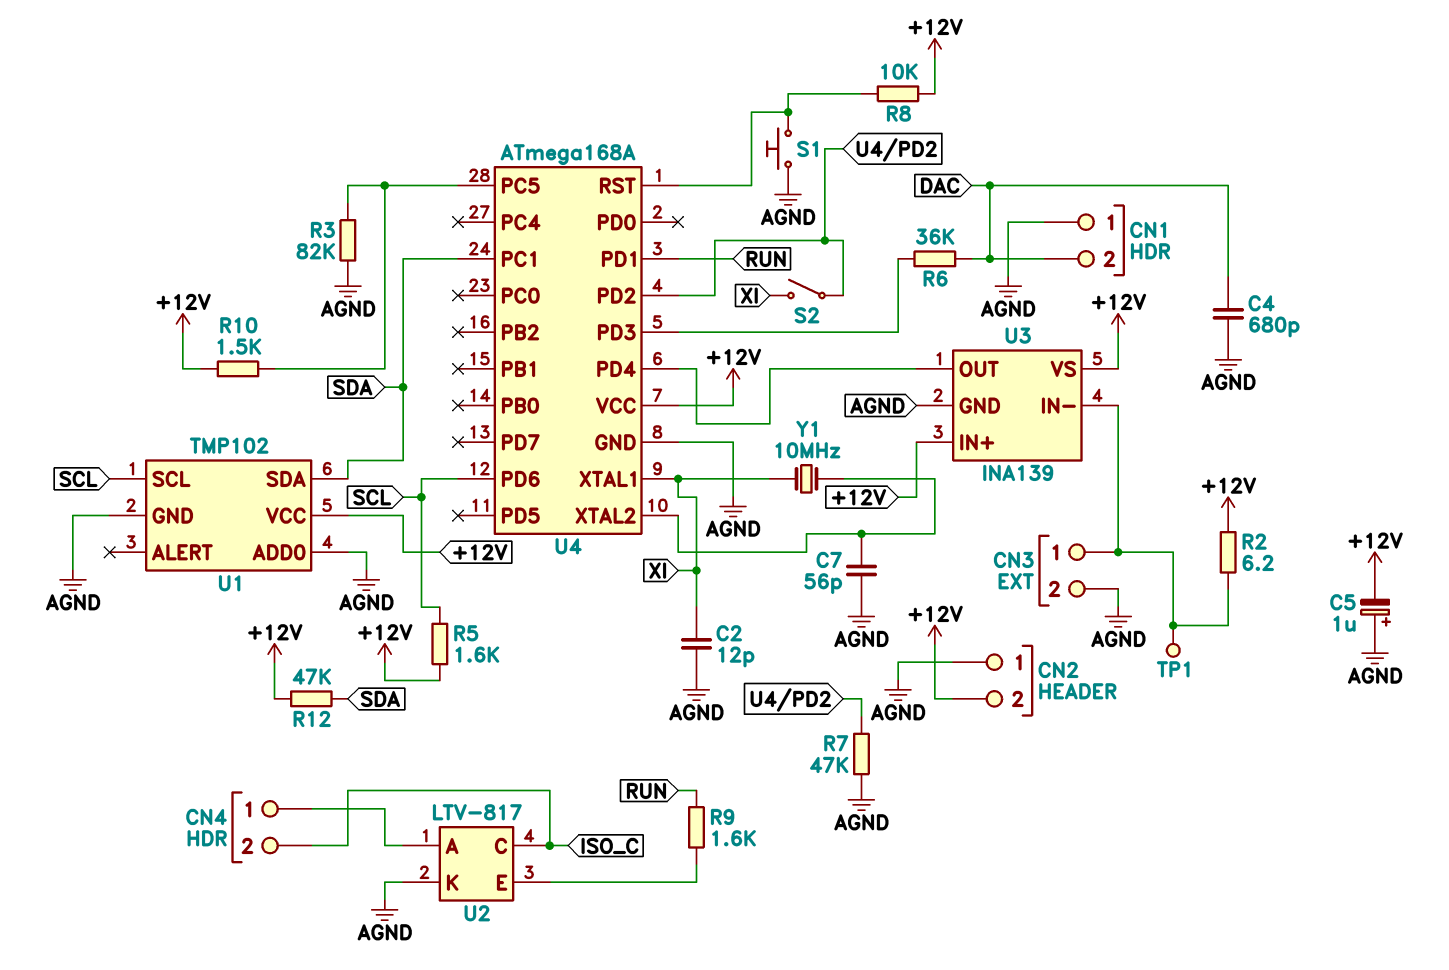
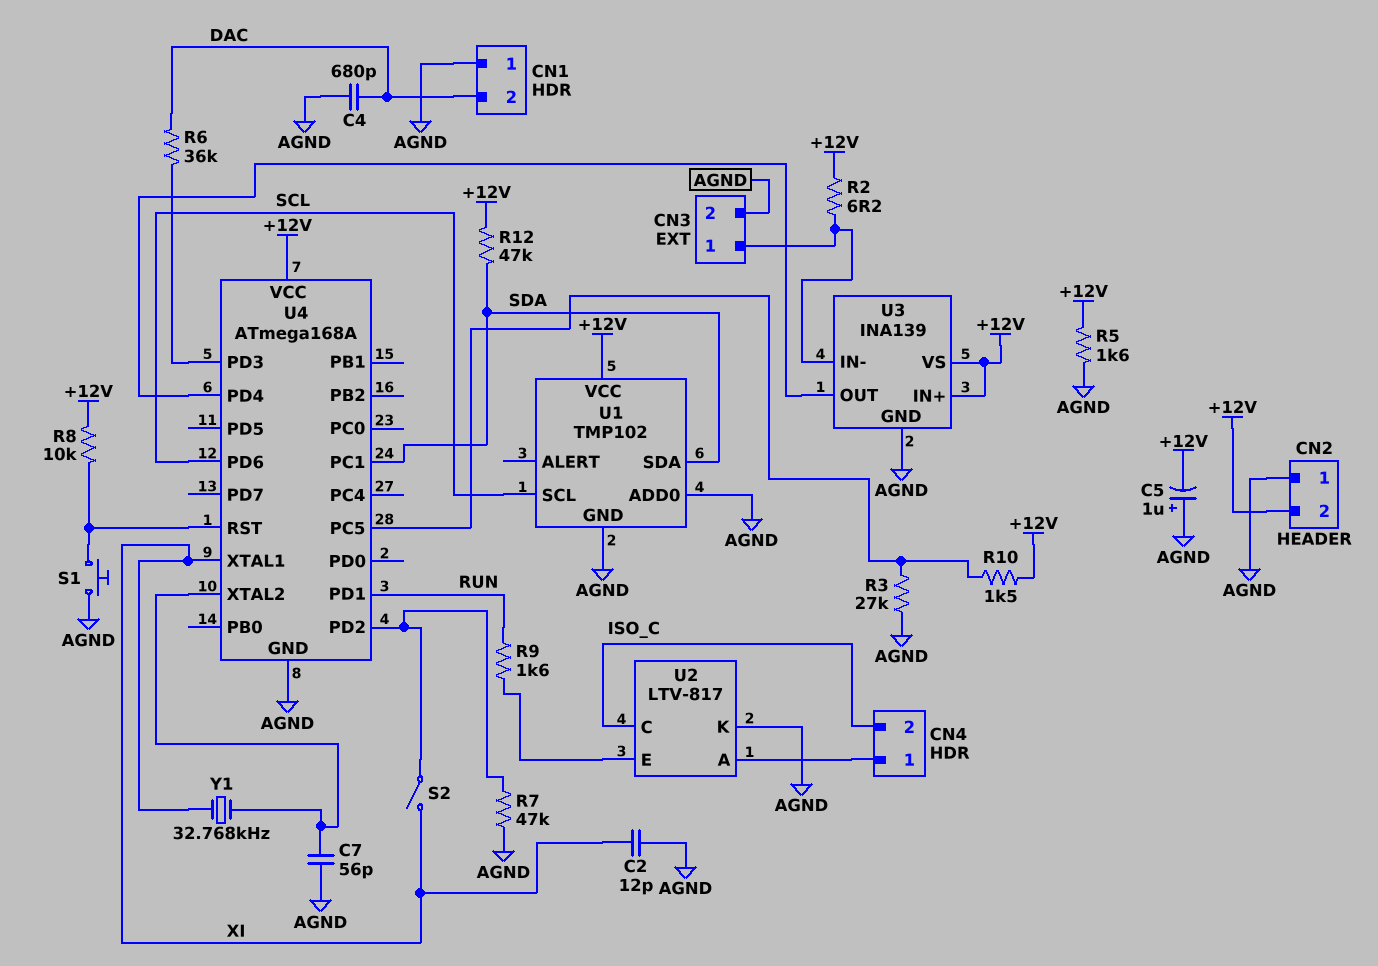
R3: 82k (AGND, U4/PC5) -> 27k (AGND, U4/PC5)
R5: 1.6k (+12V, SCL) -> 1.6k (+12V, AGND)
TP1: test point (CN3/1) -> none
Y1: 10MHz (U4/XTAL2, XI) -> 32.768kHz (U4/XTAL2, XI)

